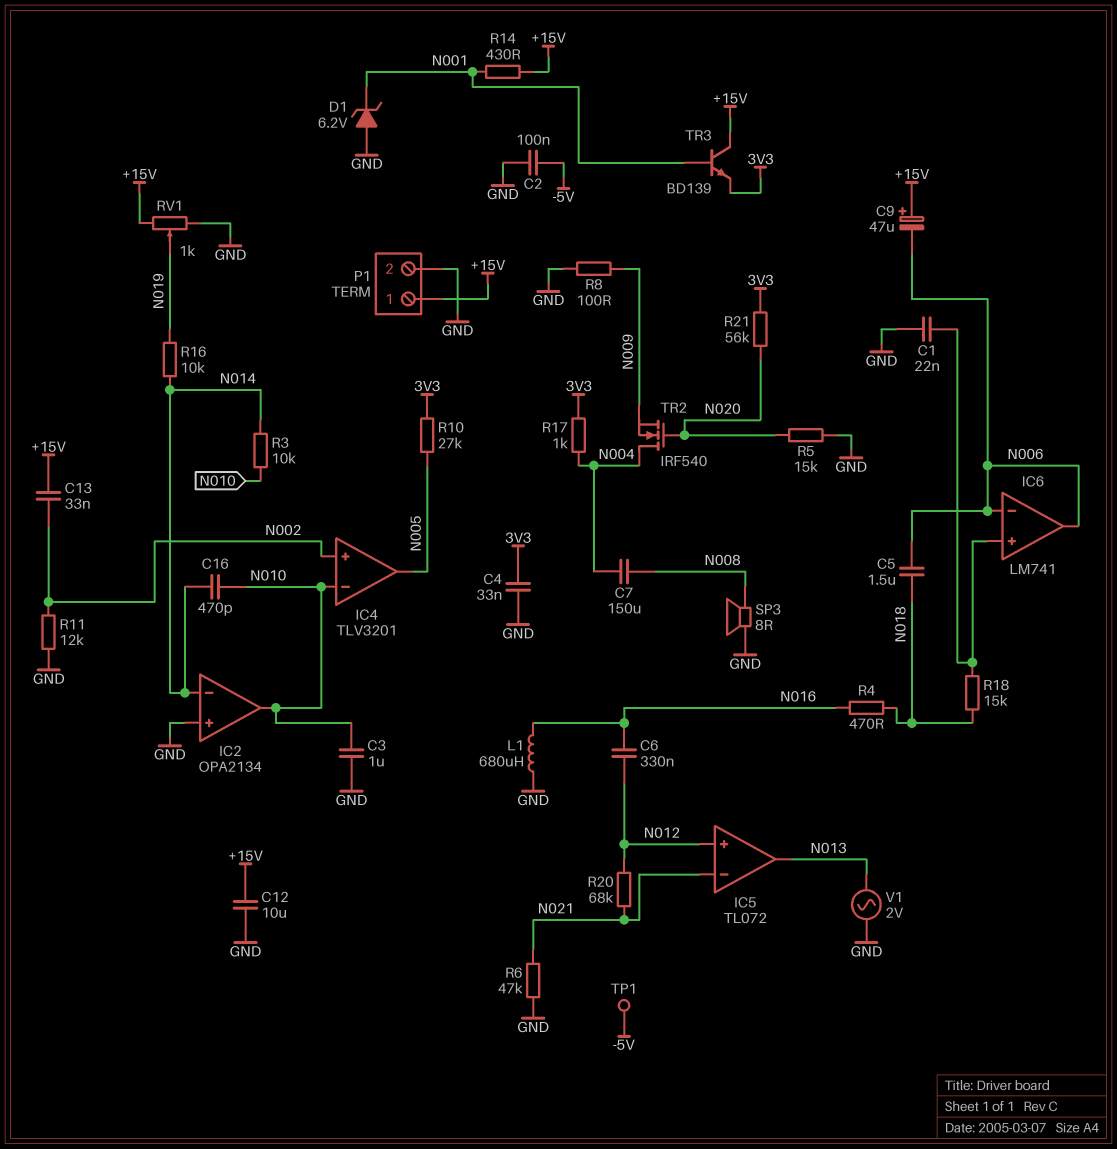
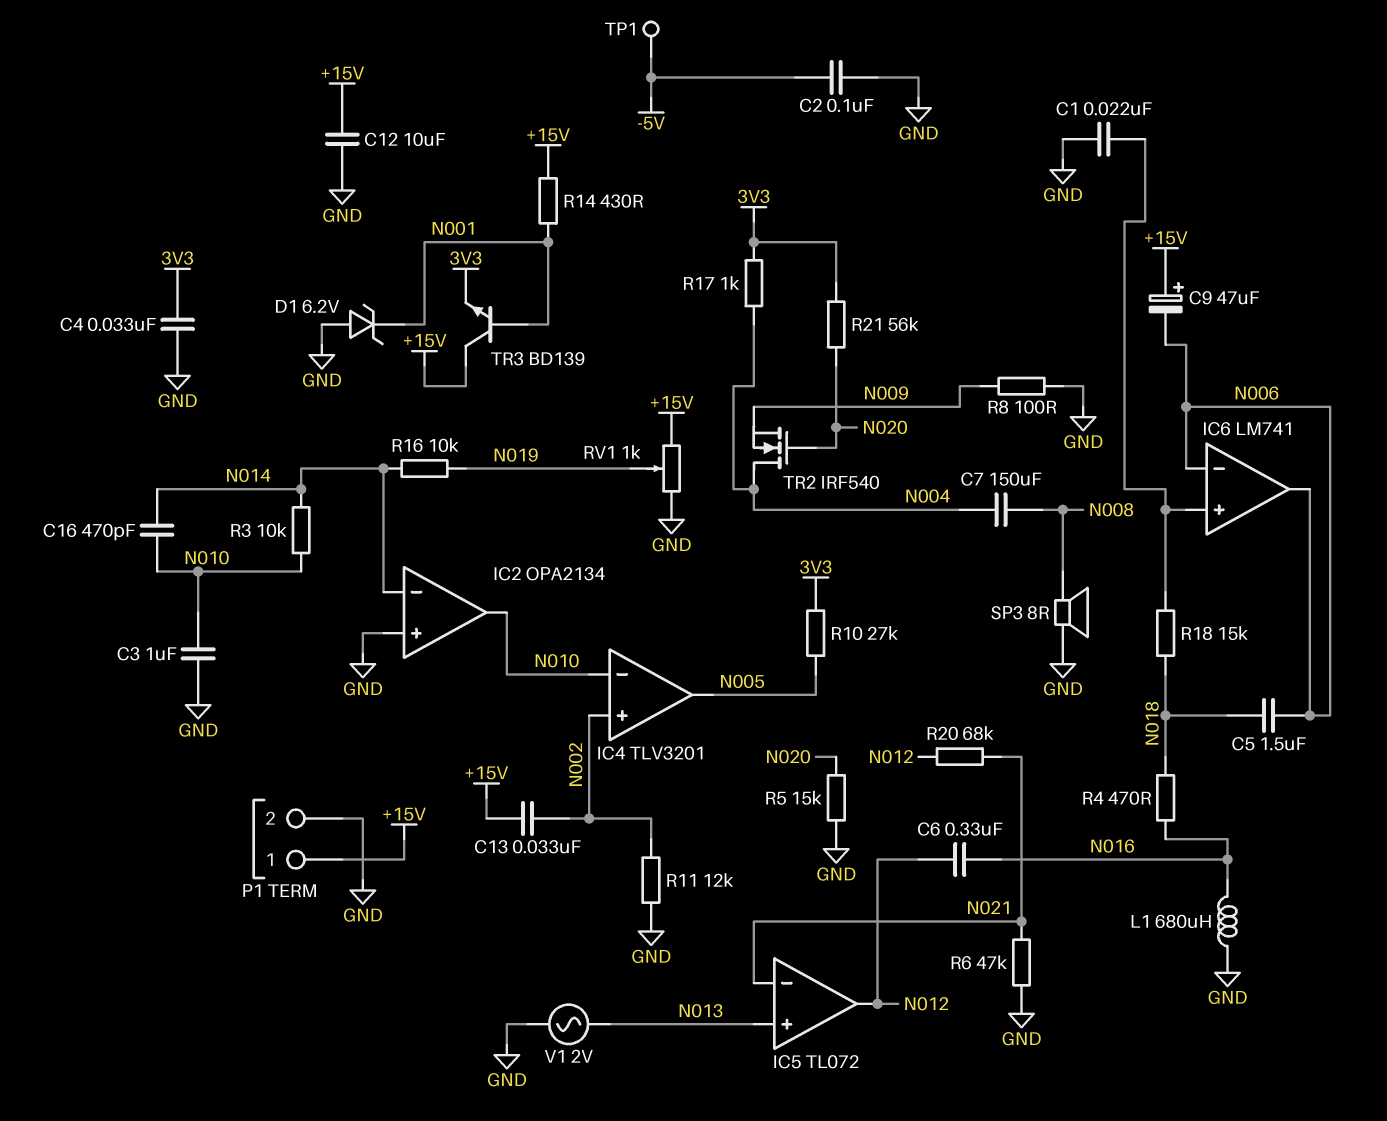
IC5 pin in+: N012 -> N013
IC5 pin out: N013 -> N012

